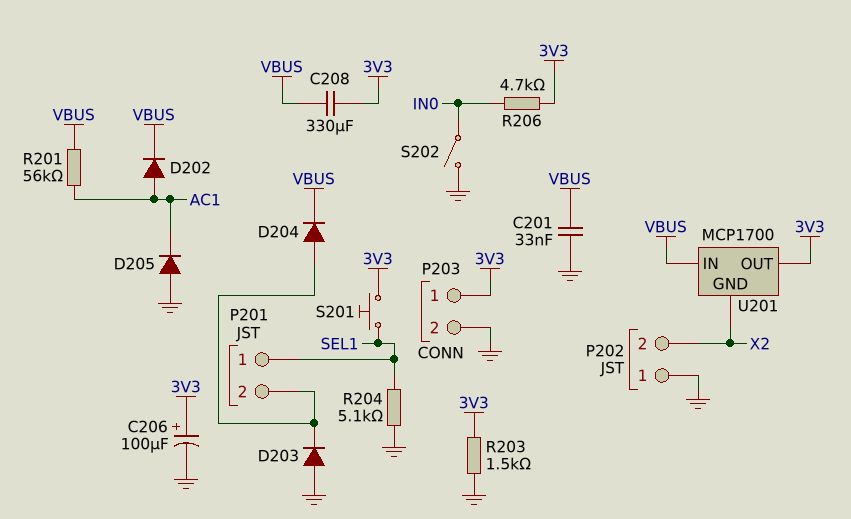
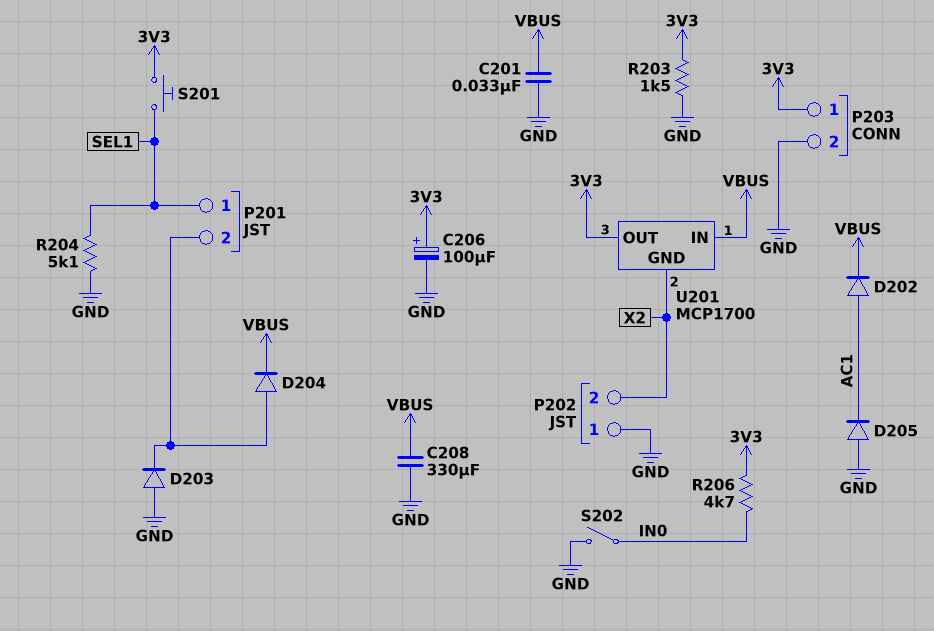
C208: 330uF (3V3, VBUS) -> 330uF (GND, VBUS)
R201: 56k (AC1, VBUS) -> none

